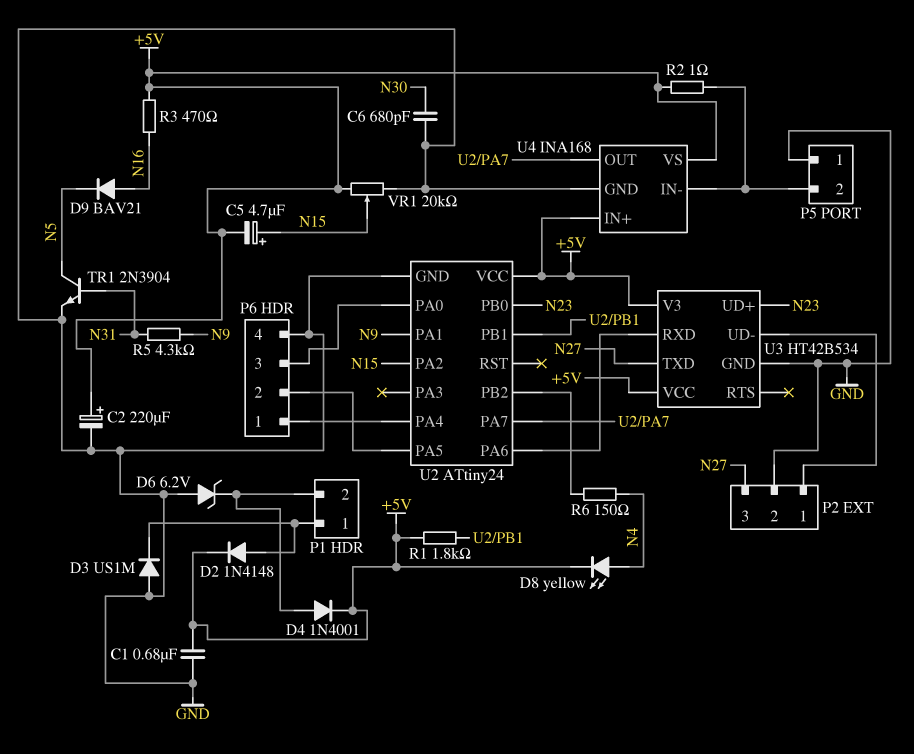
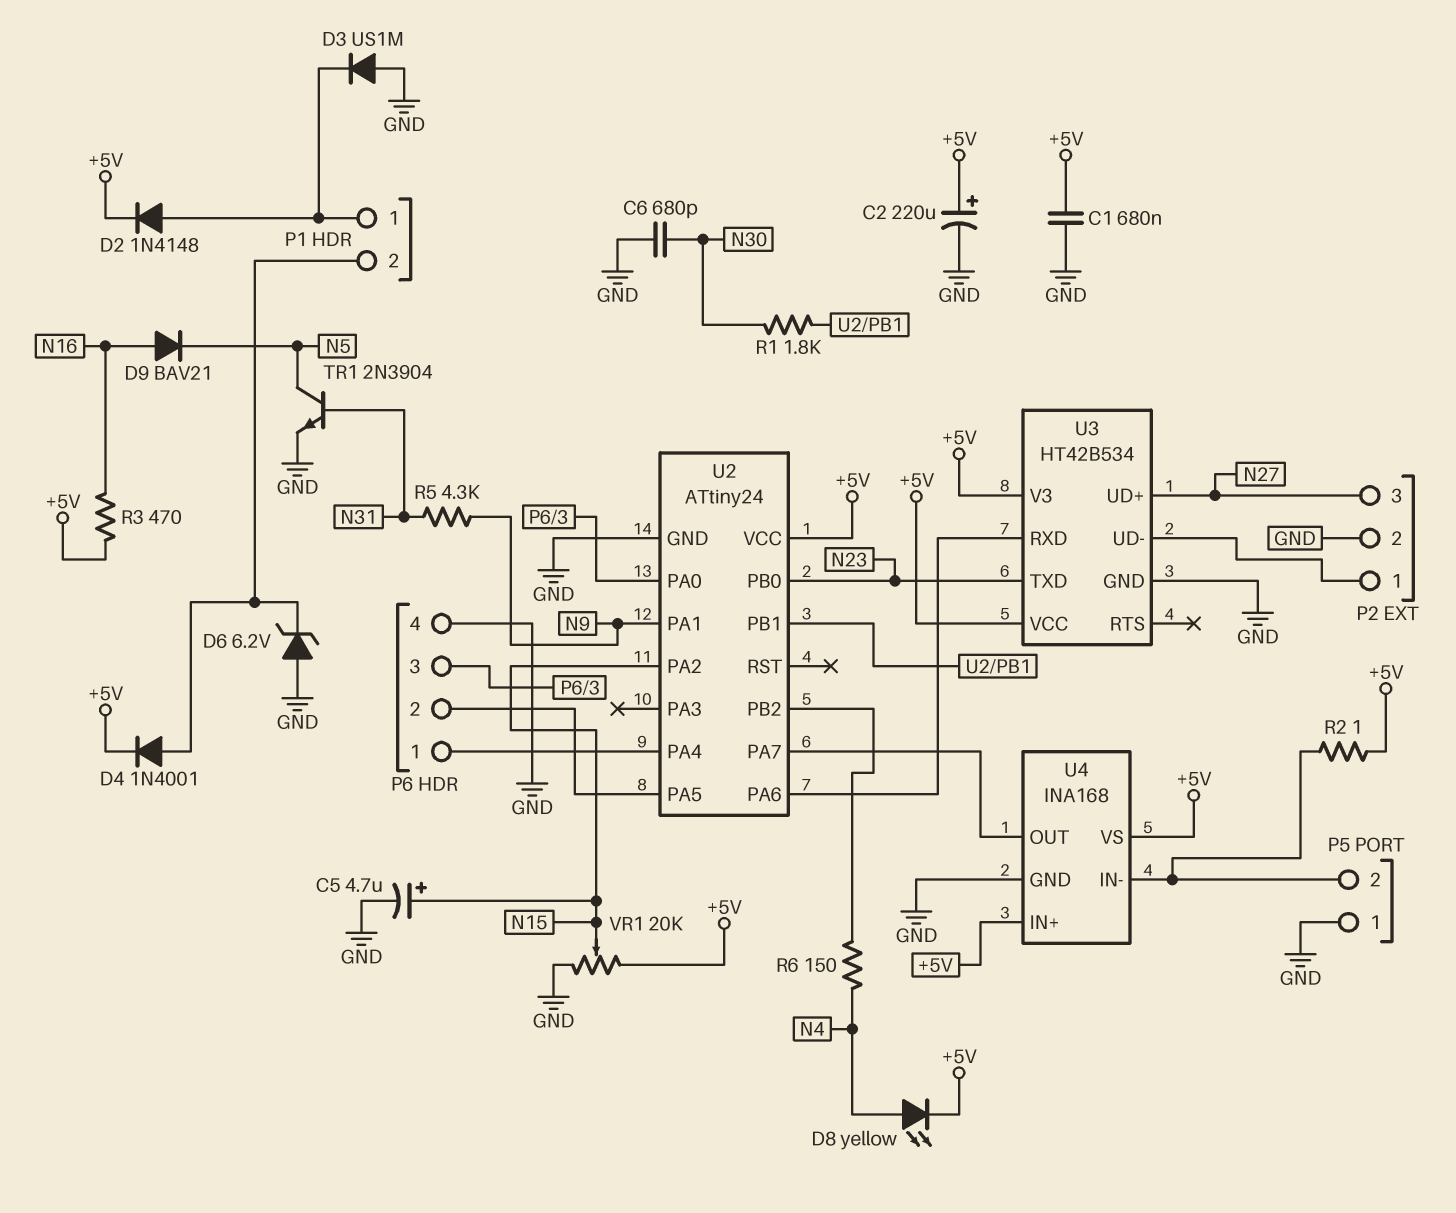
C5: 4.7uF (plus N15, minus +5V) -> 4.7uF (plus N15, minus GND)
R1: 1.8k (+5V, U2/PB1) -> 1.8k (N30, U2/PB1)
U3 pin TXD: N27 -> N23
U3 pin UD+: N23 -> N27

